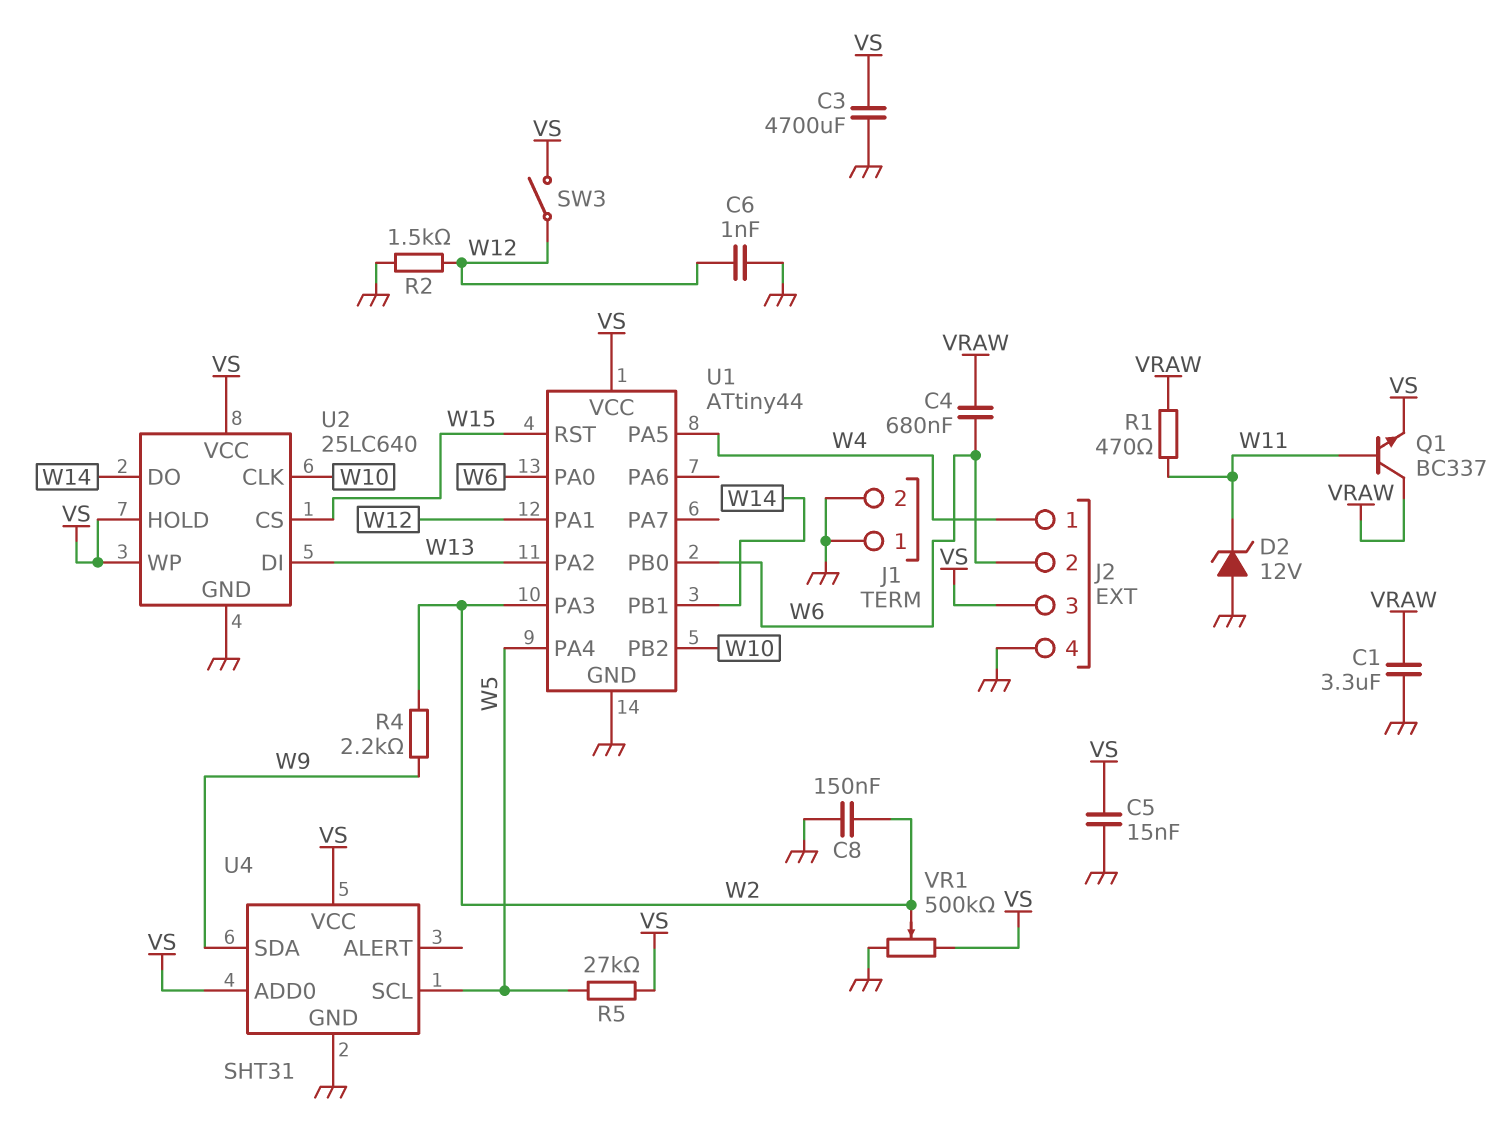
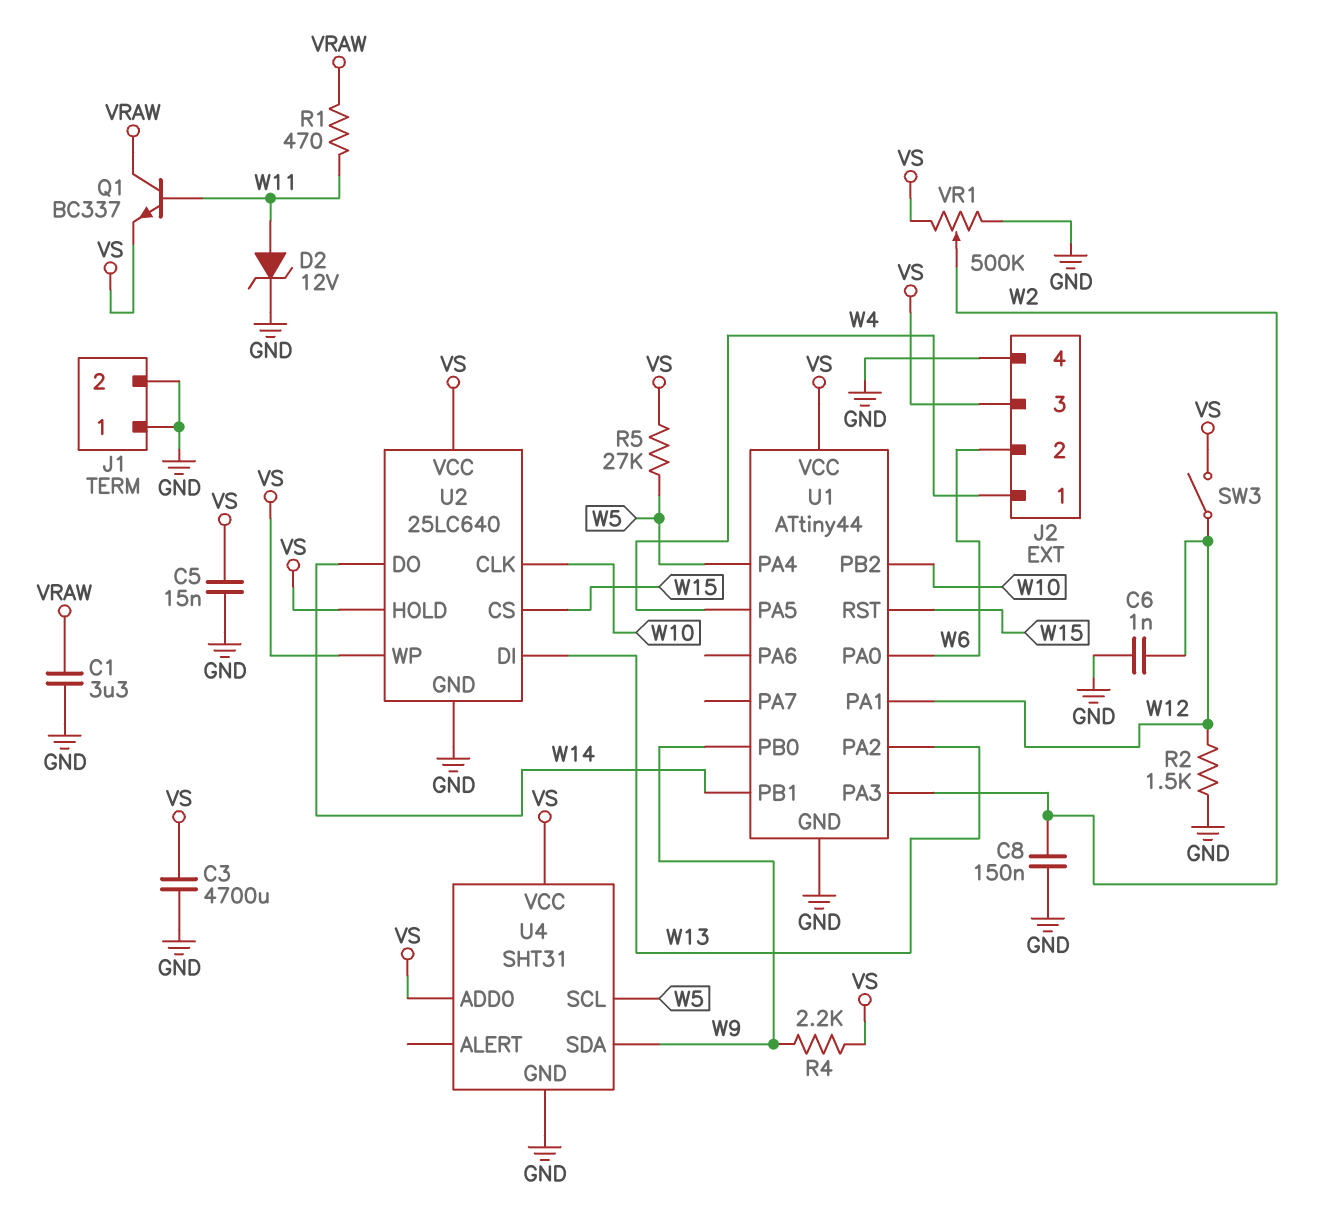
C4: 680nF (VRAW, W6) -> none
D2: zener 12V (A GND, K W11) -> zener 12V (A W11, K GND)
R4: 2.2k (W2, W9) -> 2.2k (VS, W9)
U1 pin PB0: W6 -> W9

